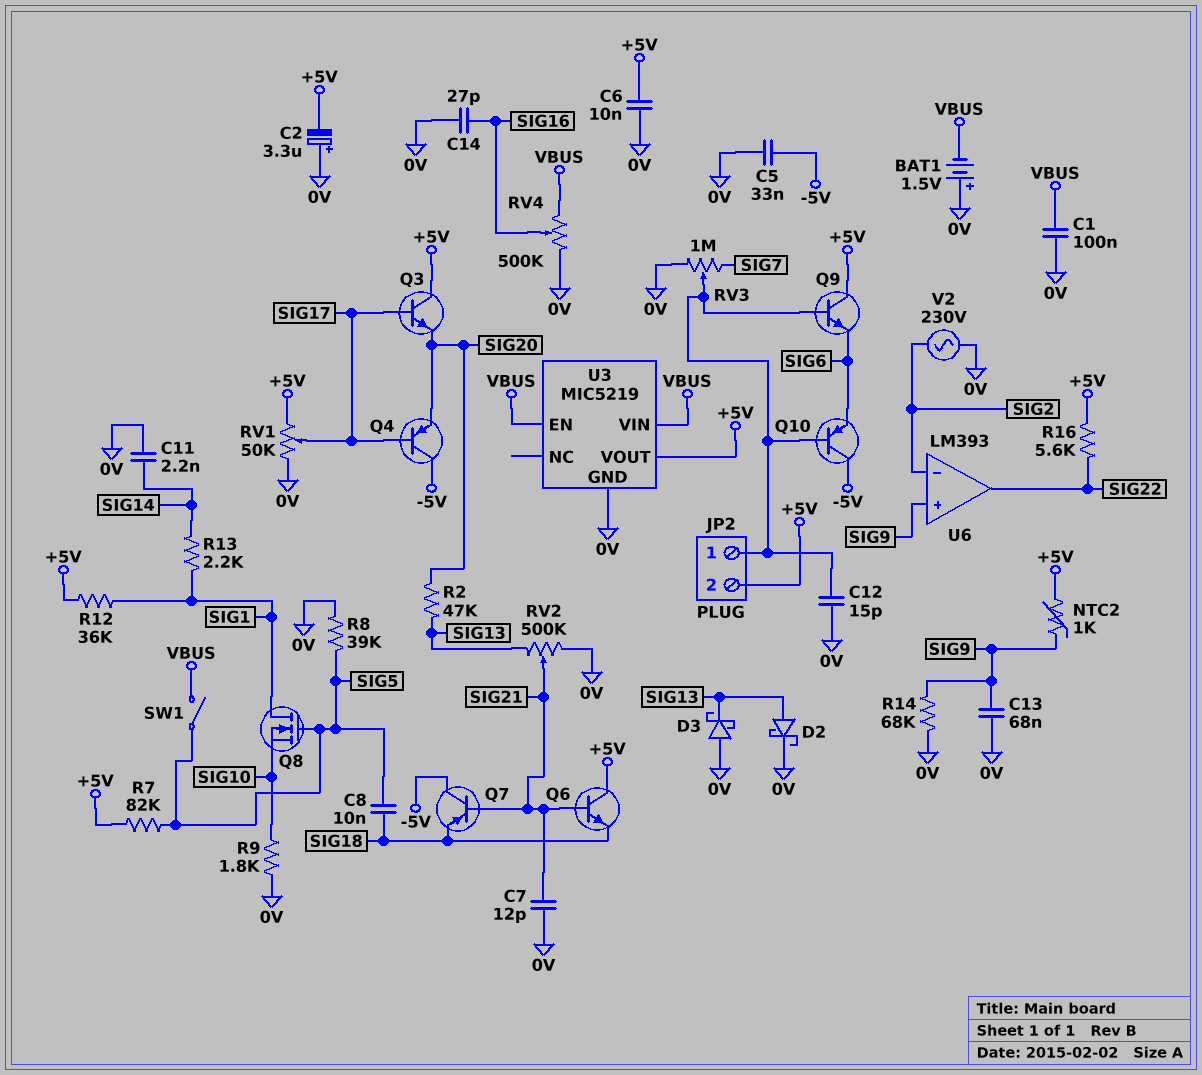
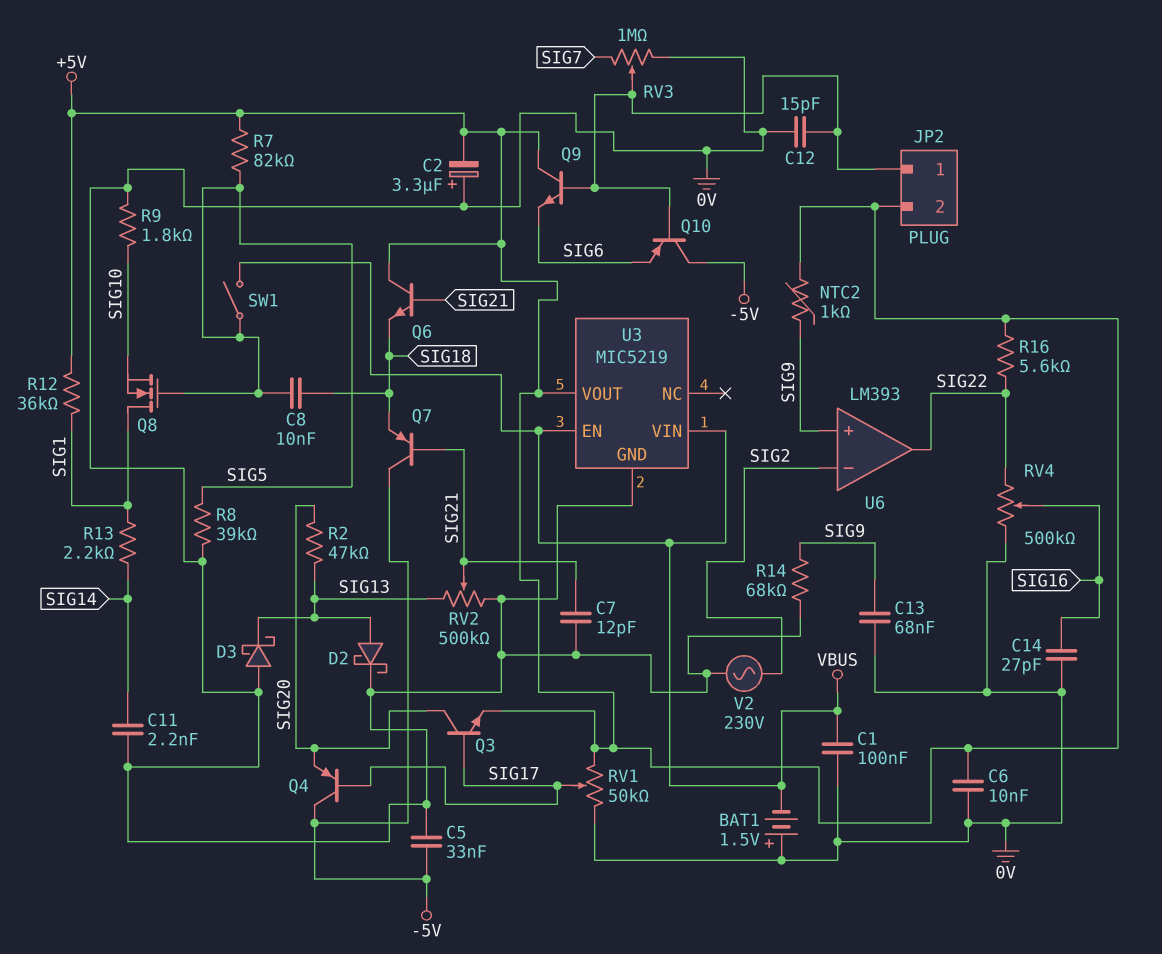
Q3: NPN (B SIG17, C +5V, E SIG20) -> NPN (B SIG17, C SIG20, E +5V)
RV4: 500k (0V, VBUS, wiper SIG16) -> 500k (0V, SIG22, wiper SIG16)

